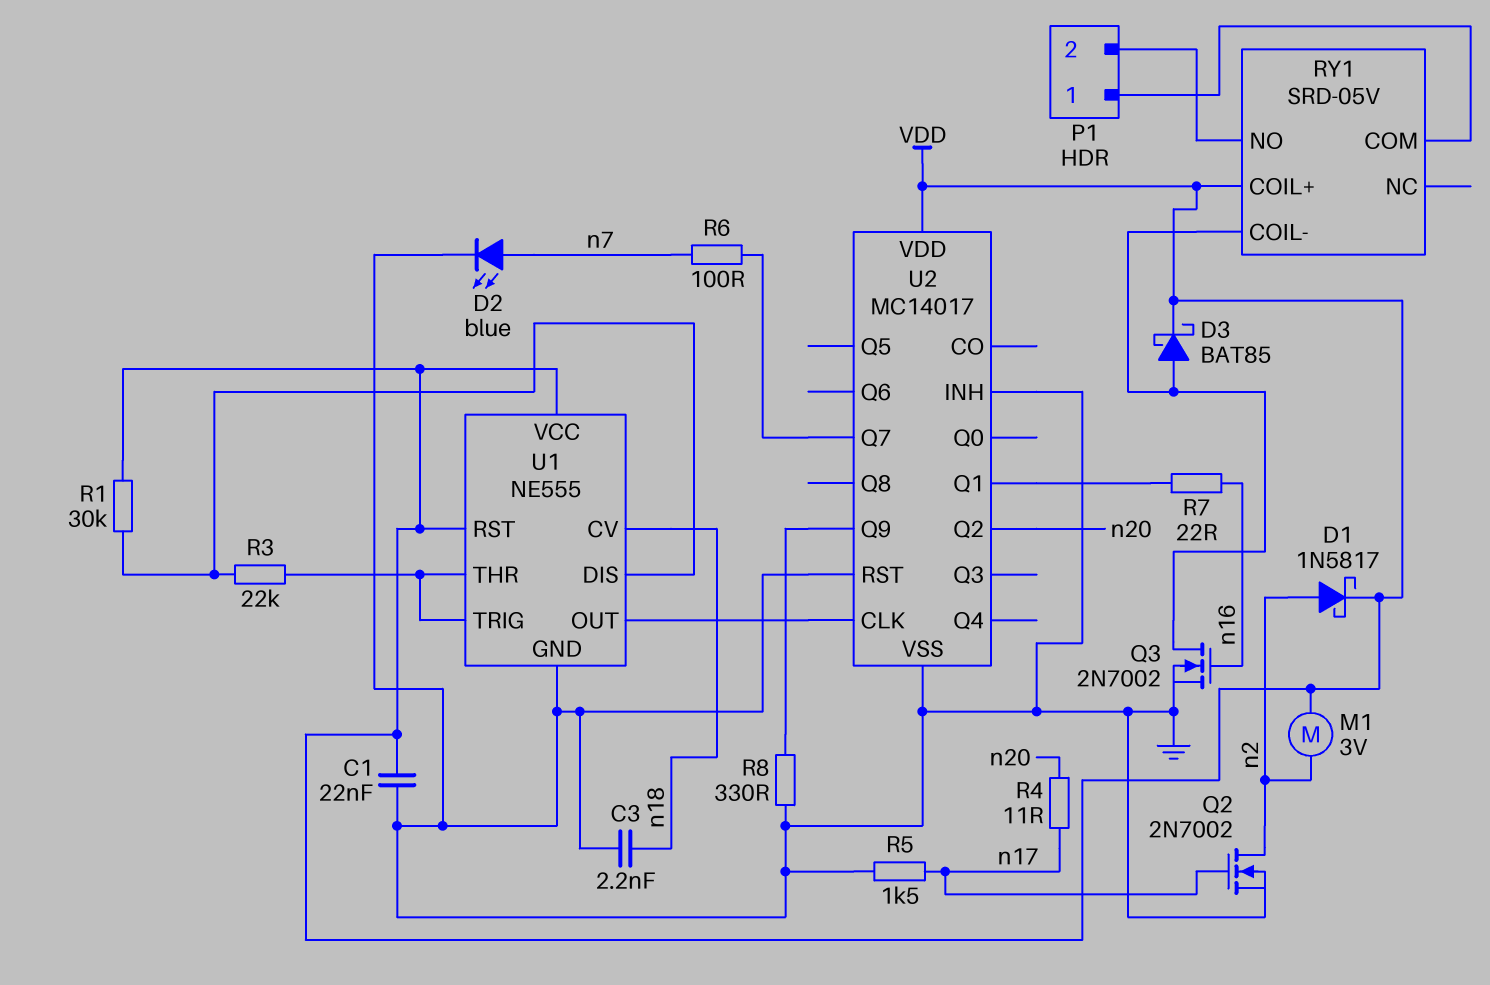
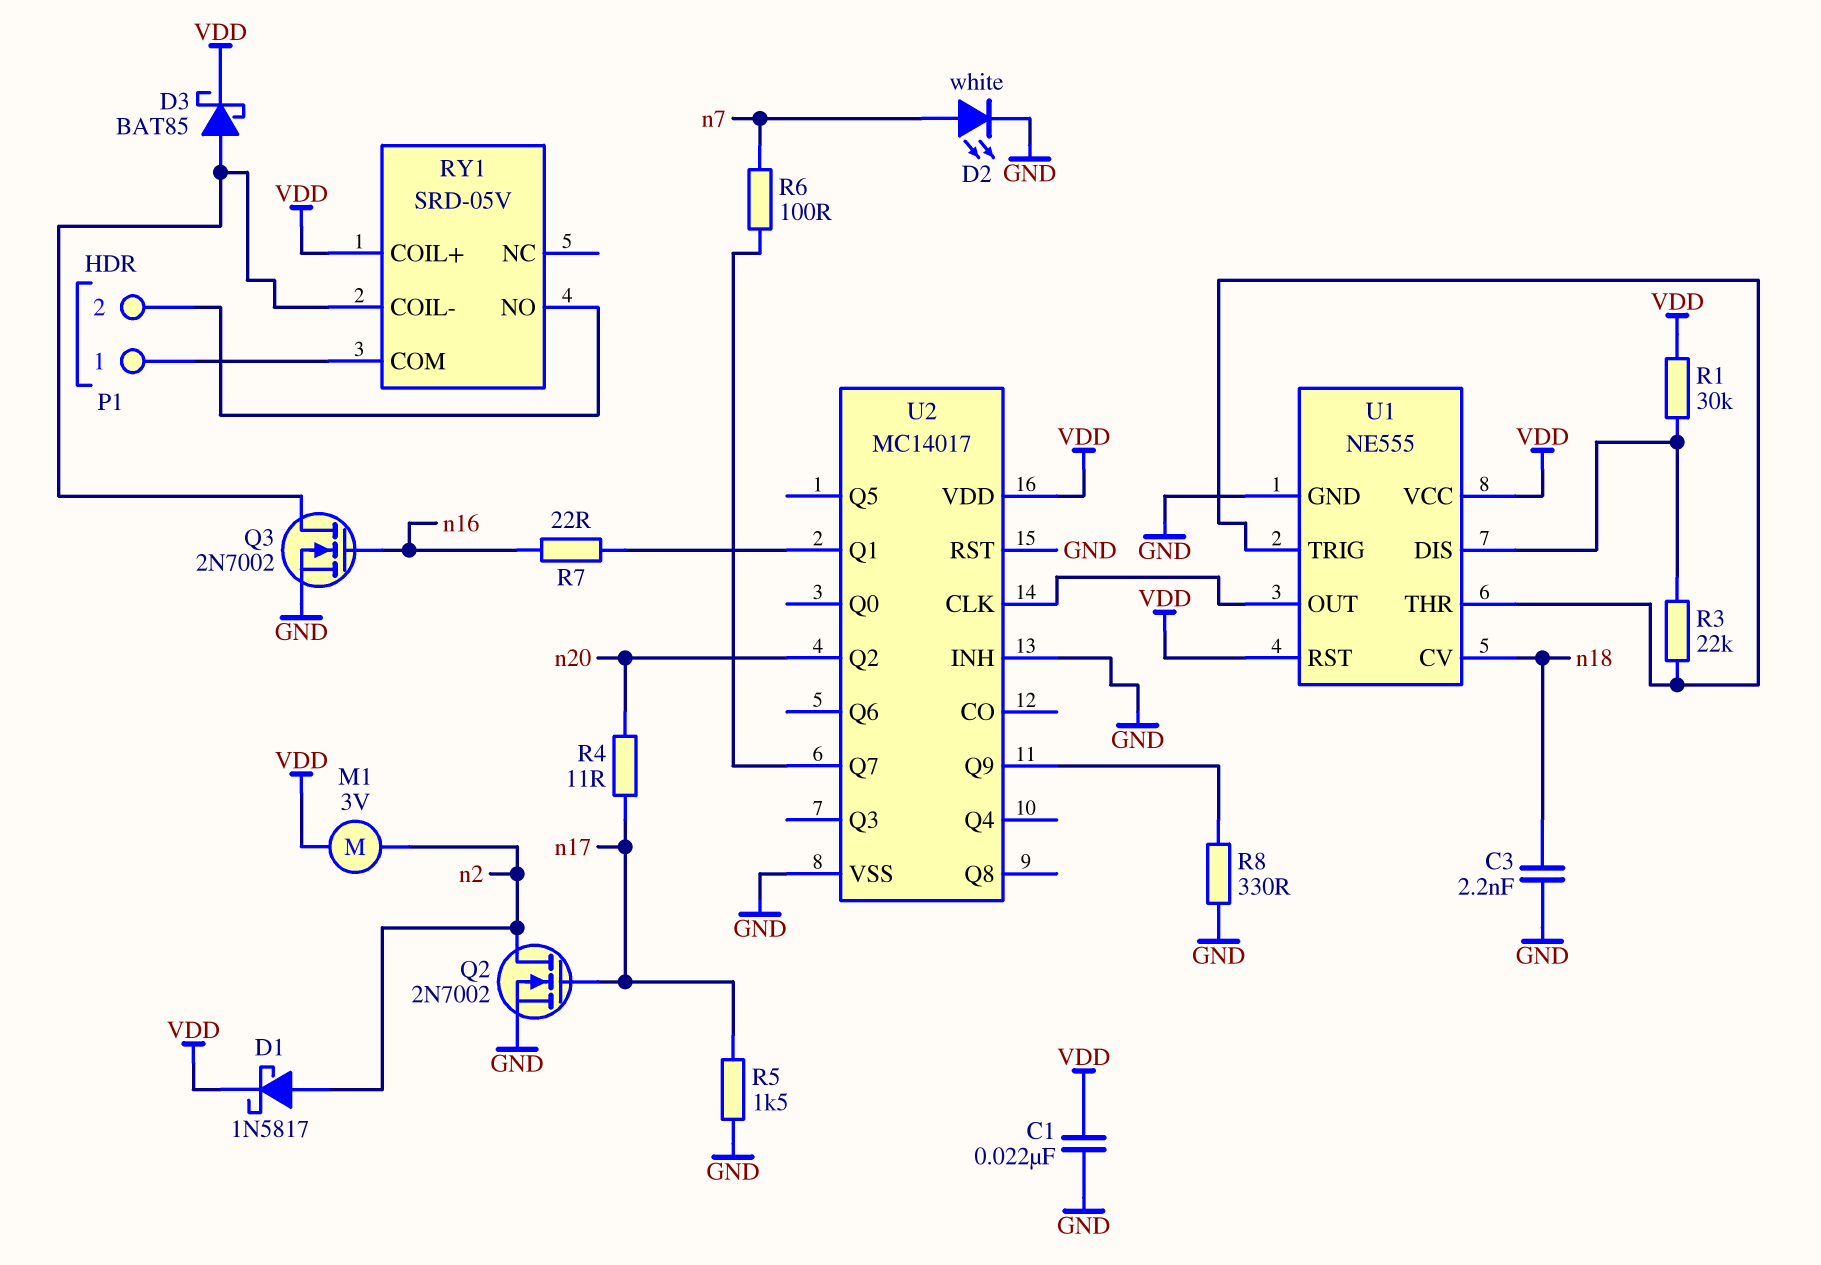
D2: LED blue (A n7, K GND) -> LED white (A n7, K GND)

